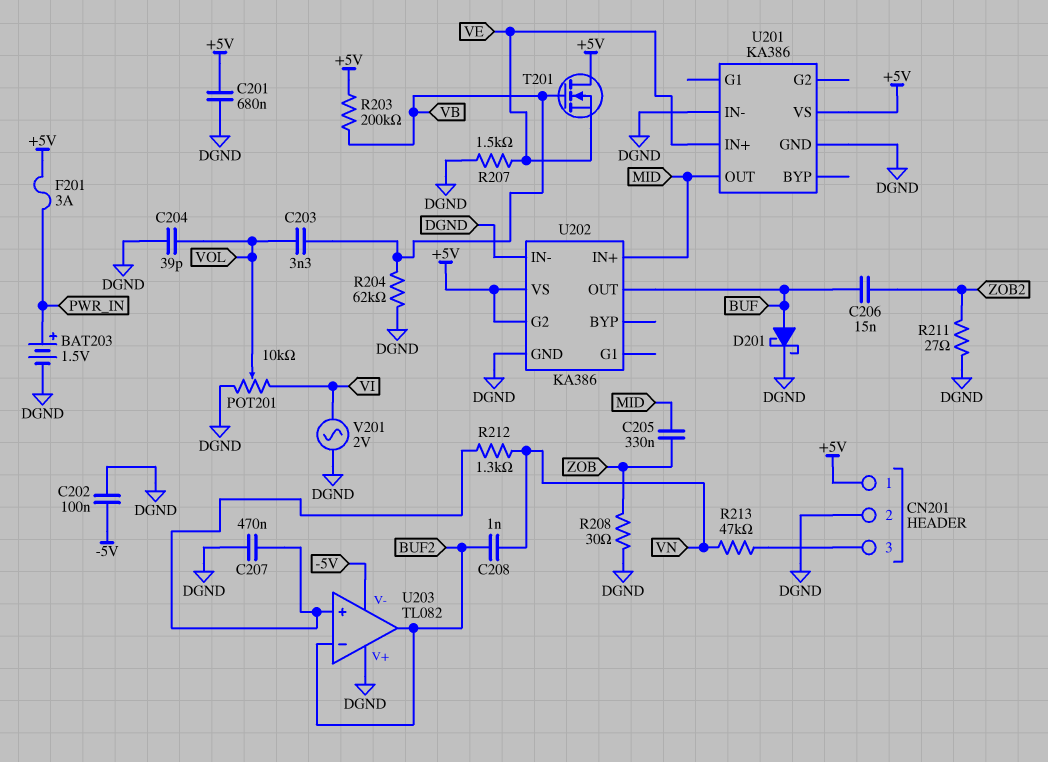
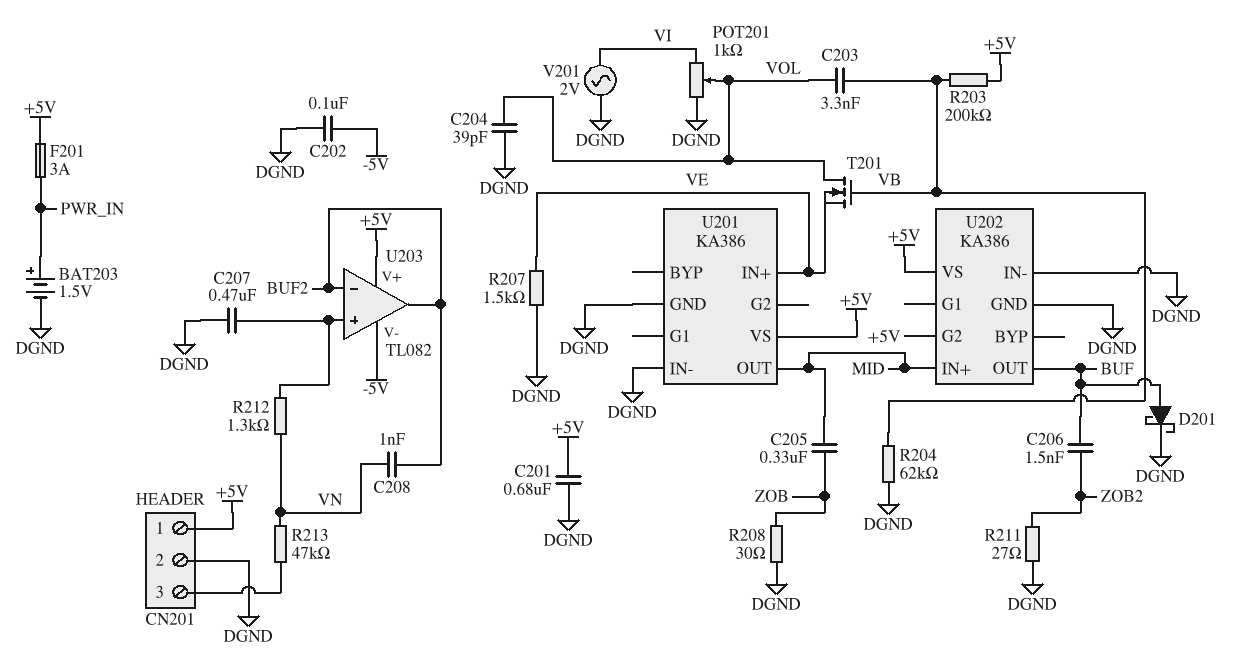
C206: 15nF (BUF, ZOB2) -> 1.5nF (BUF, ZOB2)
POT201: 10k (DGND, VI, wiper VOL) -> 1k (DGND, VI, wiper VOL)
T201: NMOS (G VB, D +5V, S VE) -> NMOS (G VB, D VOL, S VE)
U203 pin V+: DGND -> +5V

